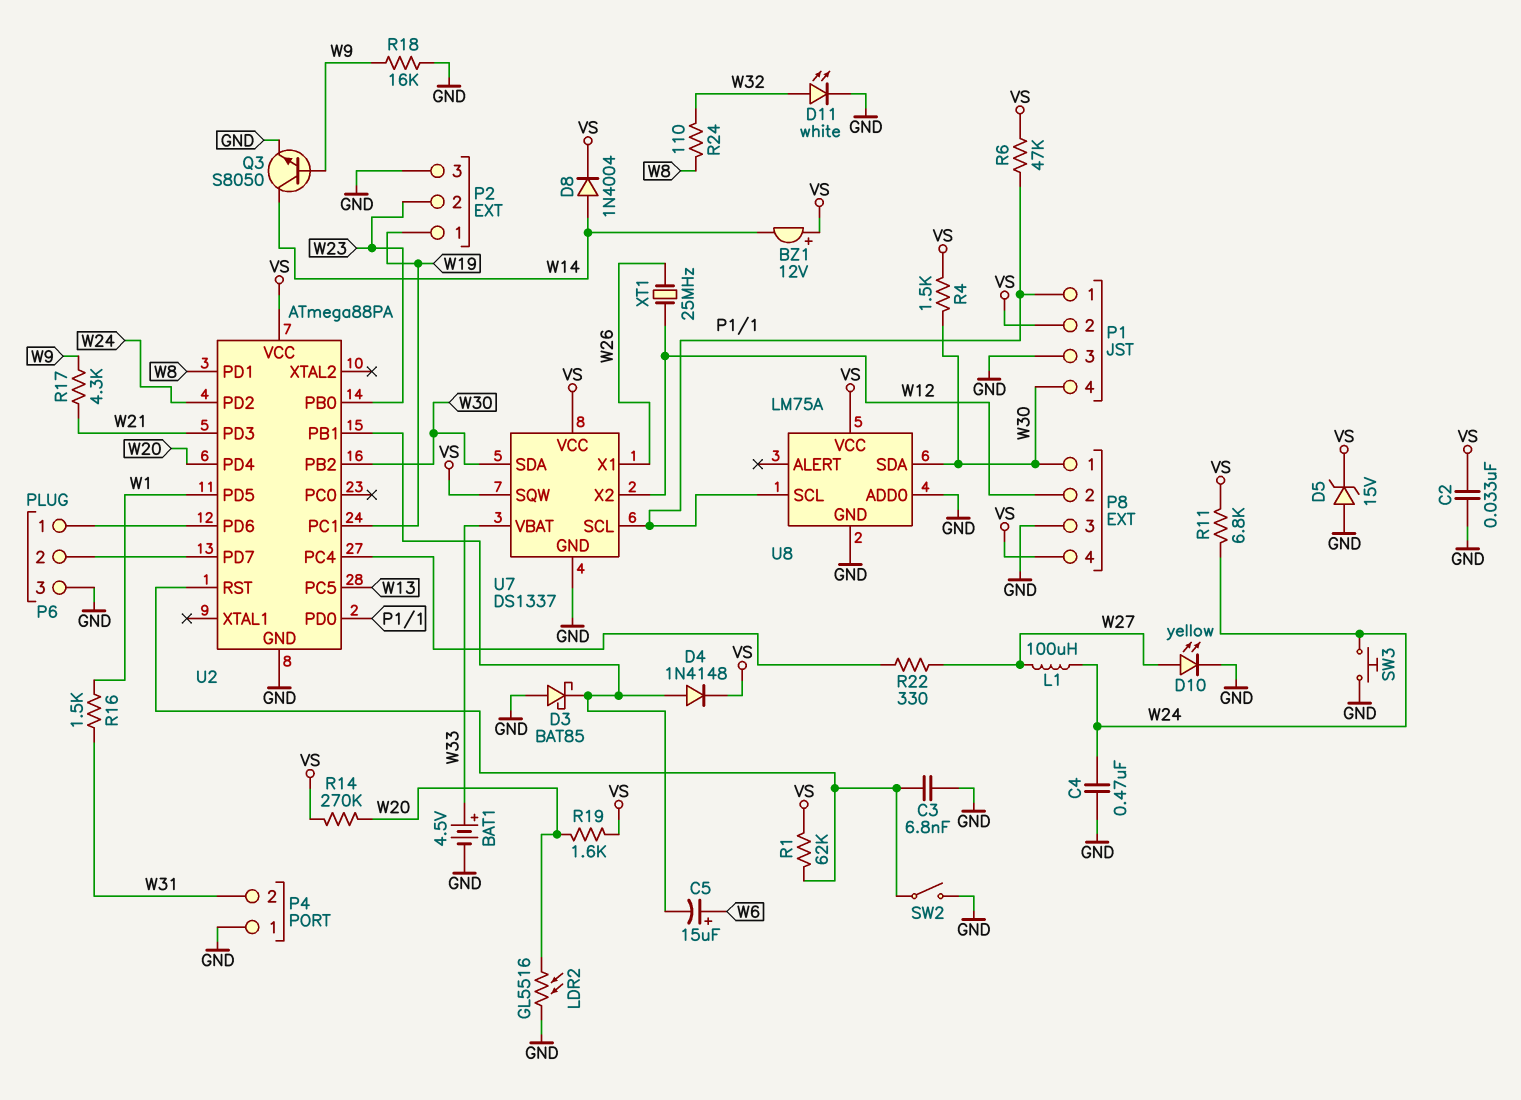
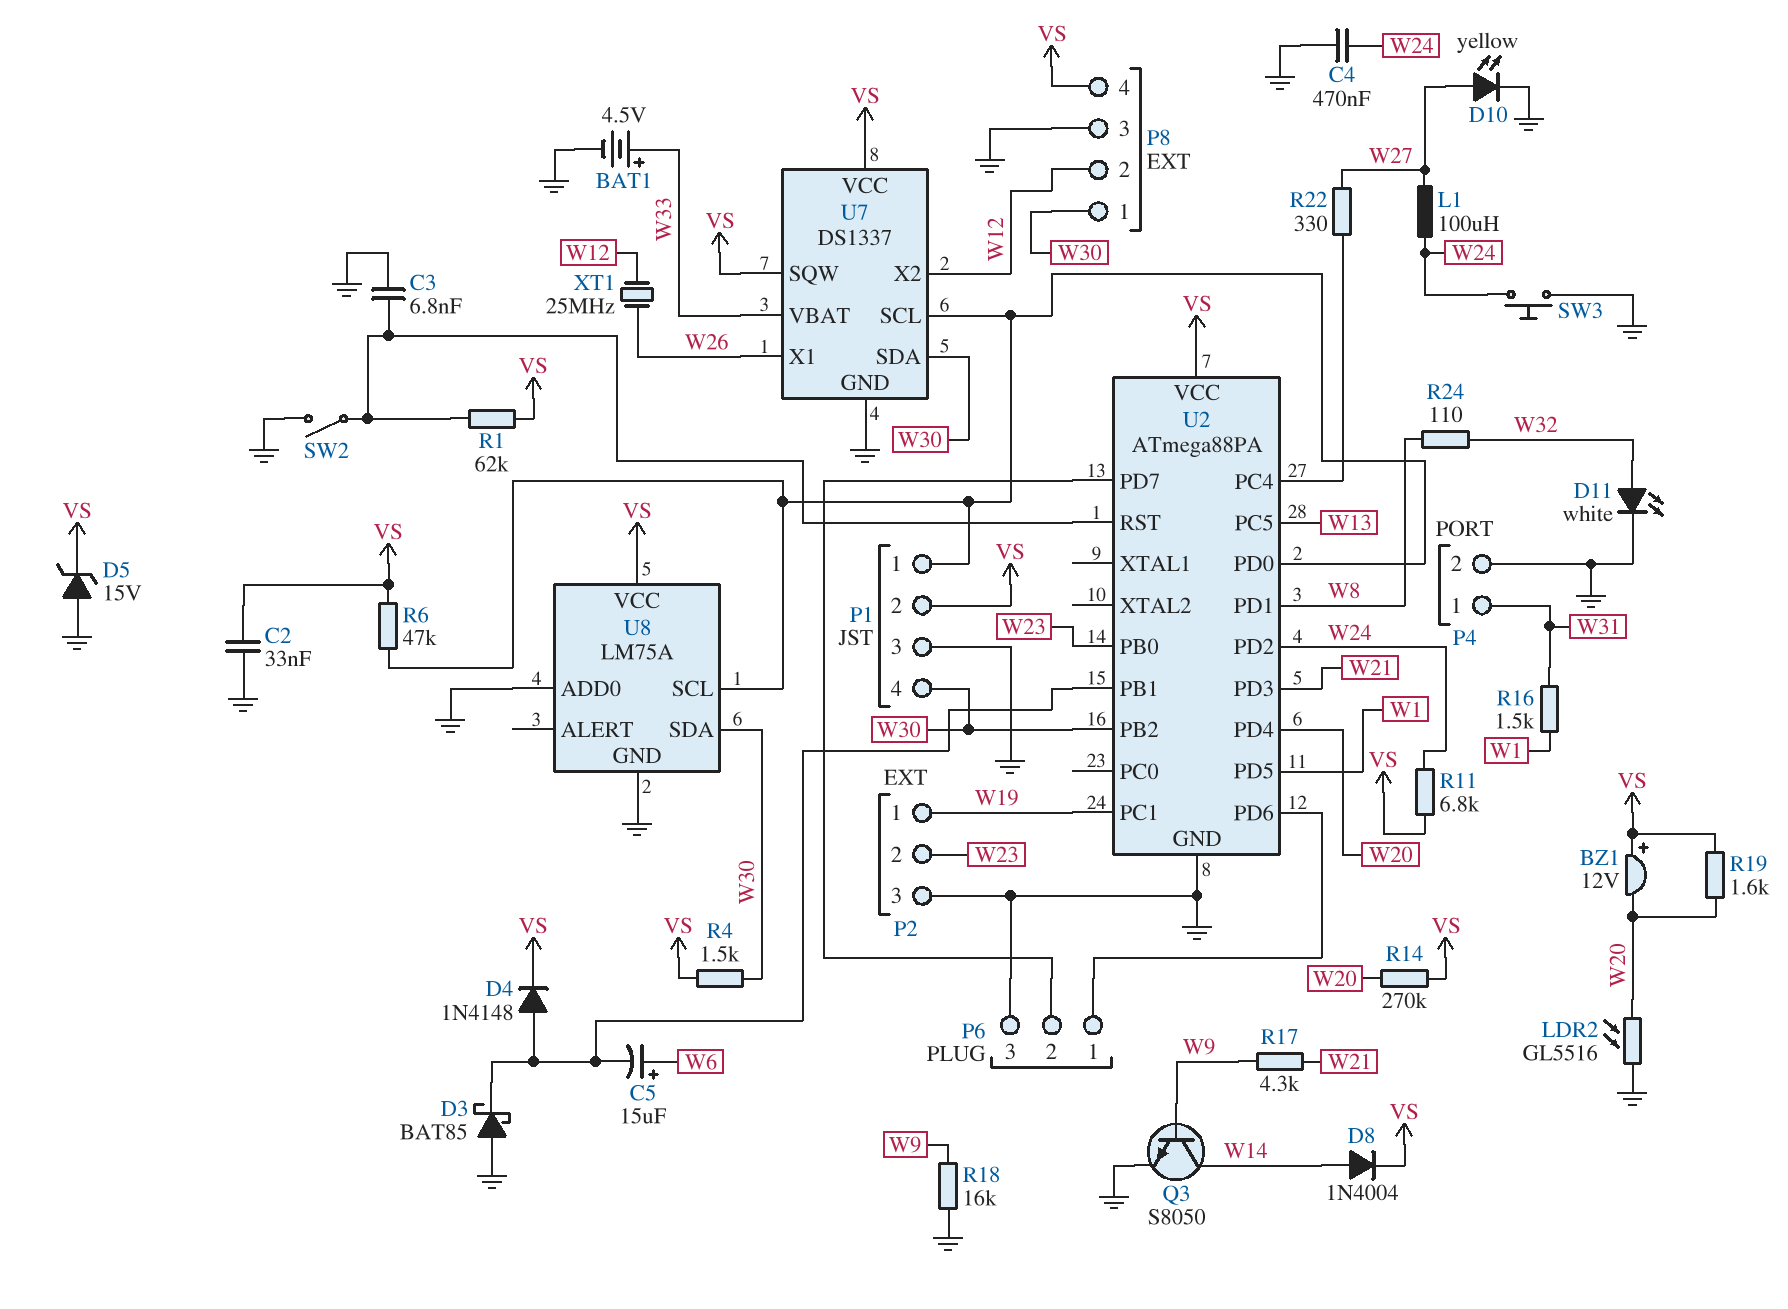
BZ1: buzzer 12V (plus VS, minus W14) -> buzzer 12V (plus VS, minus W20)
P4 pin 1: GND -> W31
P4 pin 2: W31 -> GND

